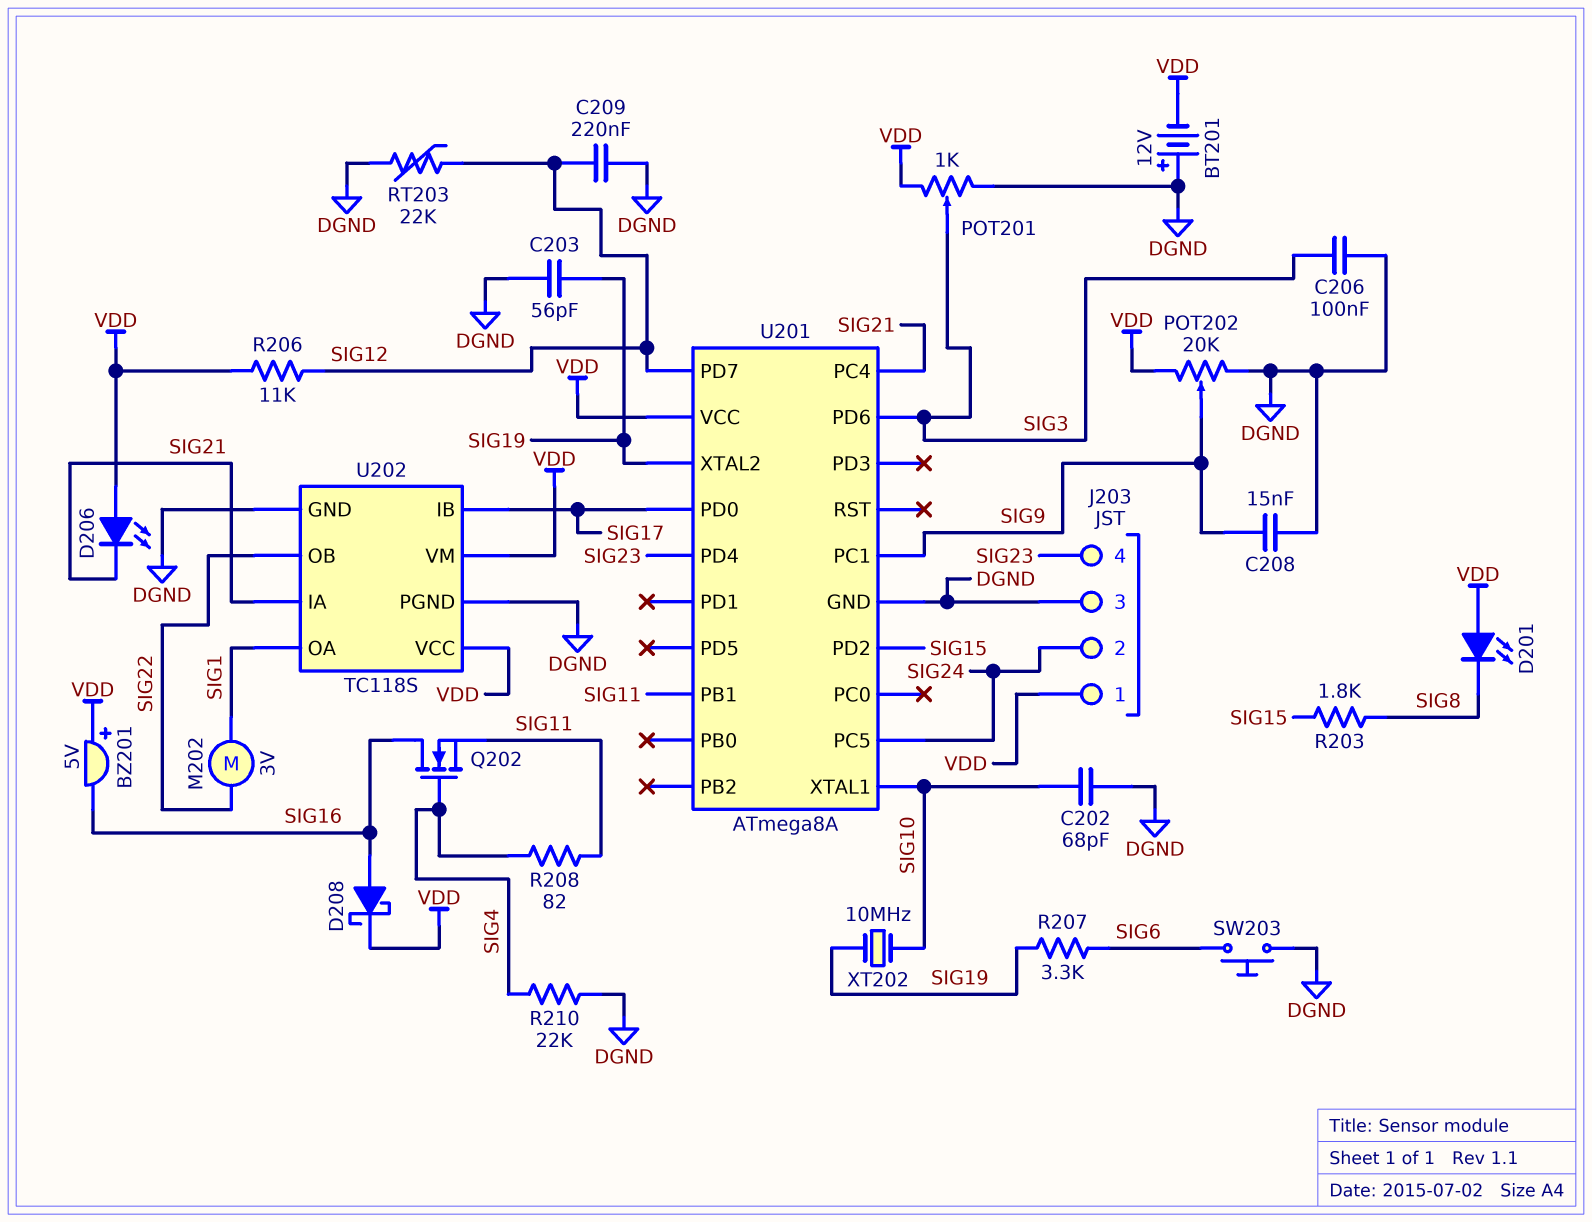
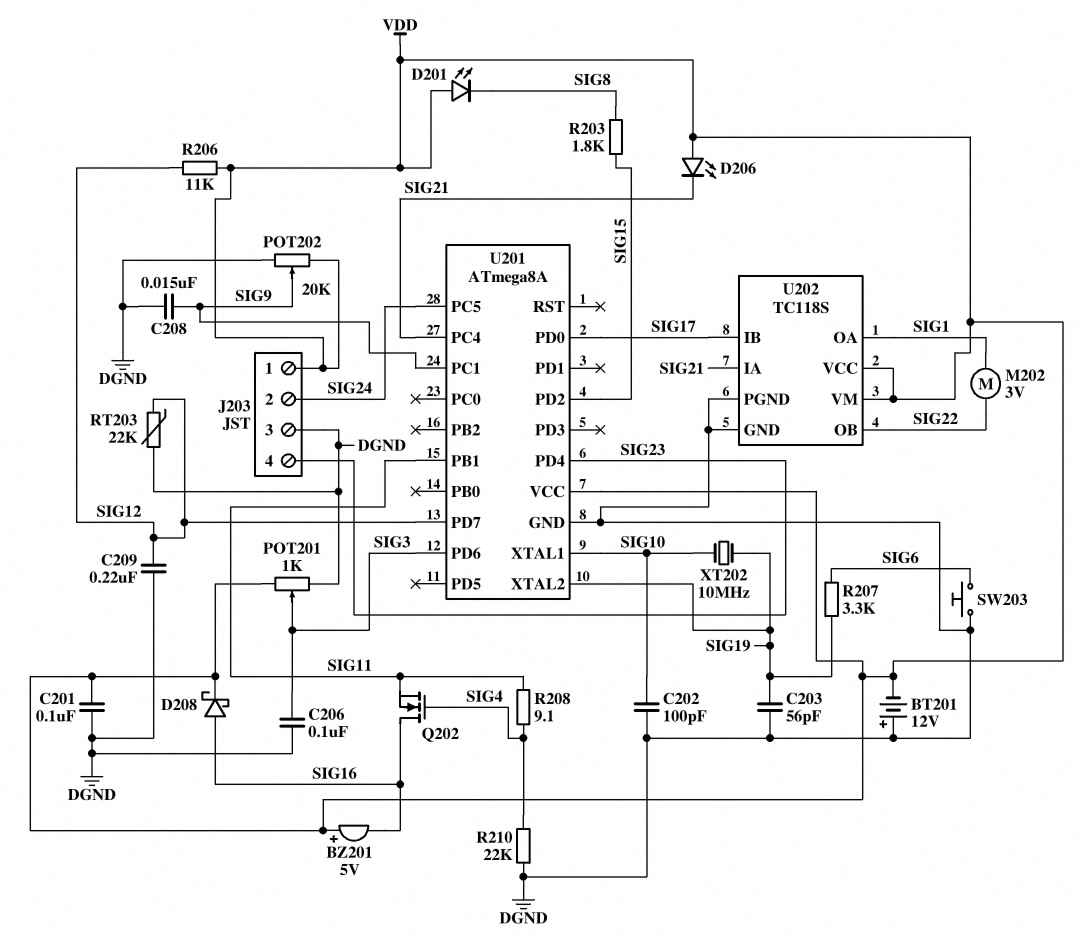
C201: none -> 100nF (DGND, VDD)
C202: 68pF (DGND, SIG10) -> 100pF (DGND, SIG10)
R208: 82 (SIG4, SIG11) -> 9.1 (SIG4, SIG11)

